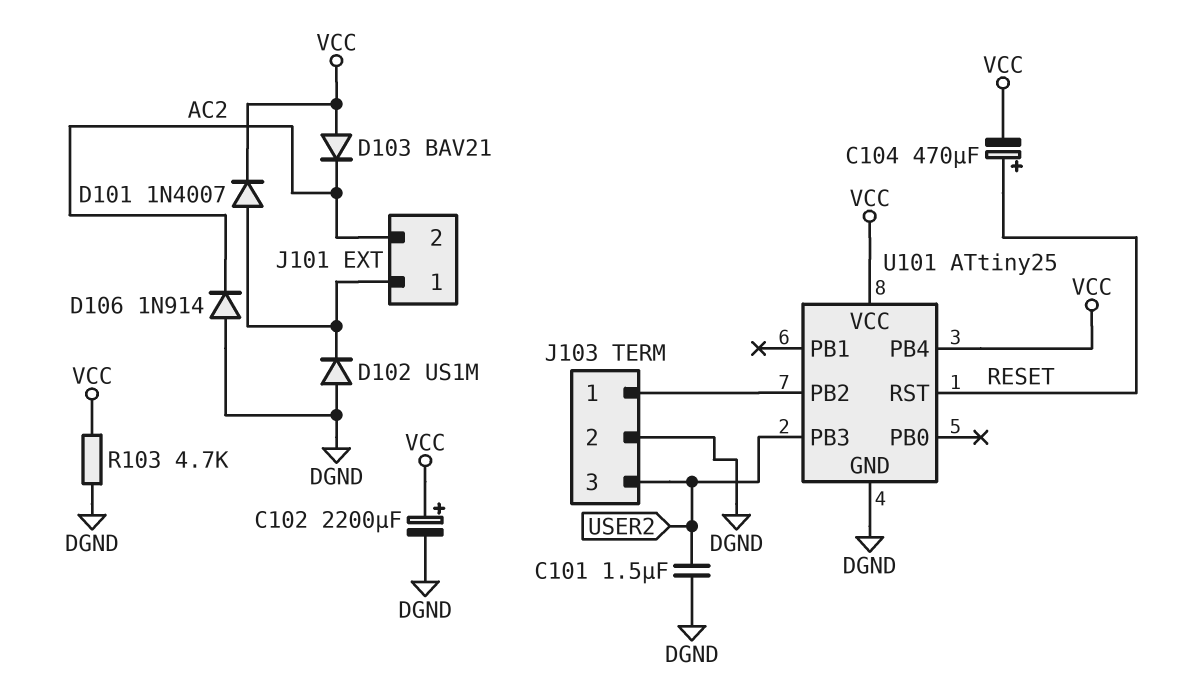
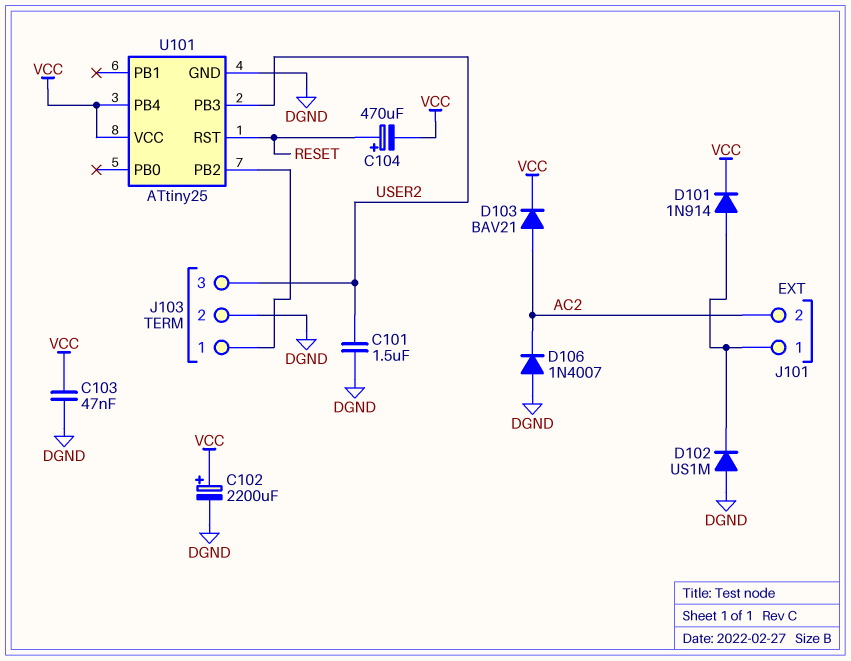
C103: none -> 47nF (DGND, VCC)
D101: diode 1N4007 (A J101/1, K VCC) -> diode 1N914 (A J101/1, K VCC)
D103: diode BAV21 (A VCC, K AC2) -> diode BAV21 (A AC2, K VCC)
D106: diode 1N914 (A DGND, K AC2) -> diode 1N4007 (A DGND, K AC2)
R103: 4.7k (DGND, VCC) -> none

